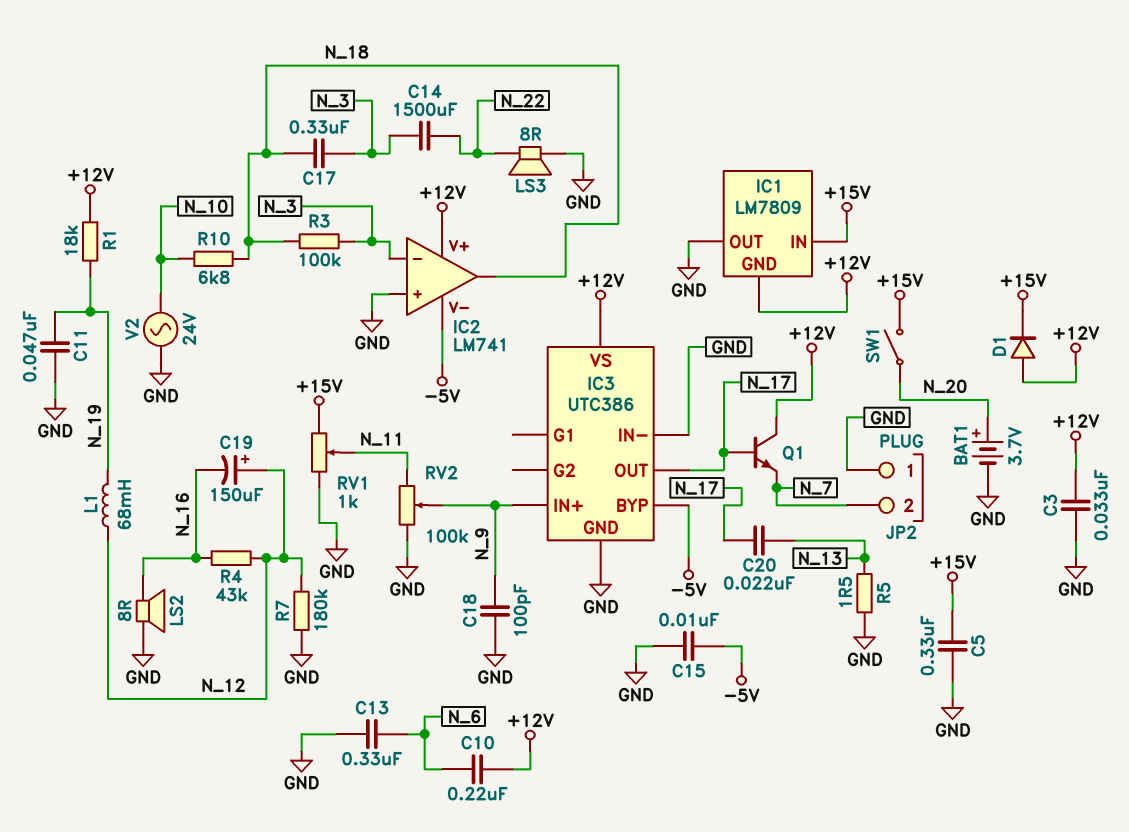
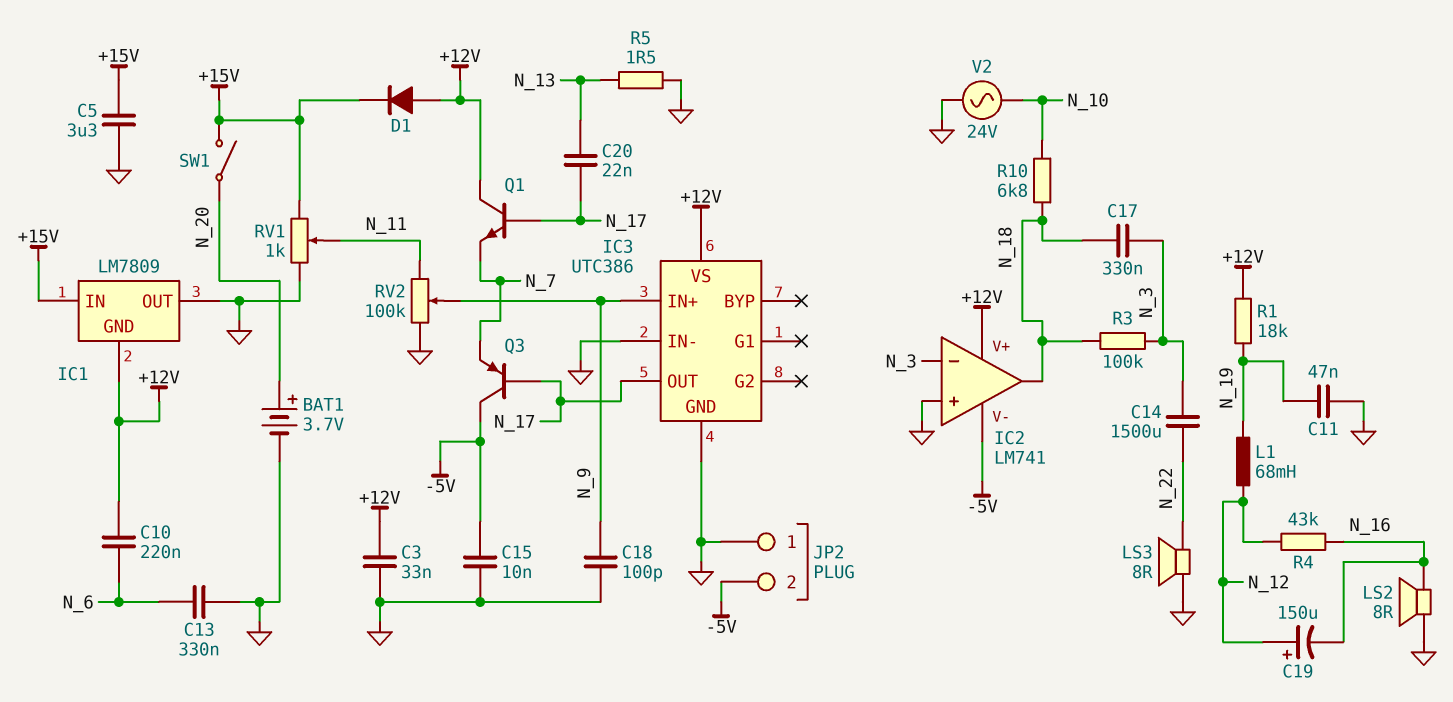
C5: 330nF (+15V, GND) -> 3.3uF (+15V, GND)
IC3 pin BYP: -5V -> none
JP2 pin 2: N_7 -> -5V
Q3: none -> PNP (B N_17, C -5V, E N_7)
R7: 180k (GND, N_12) -> none

